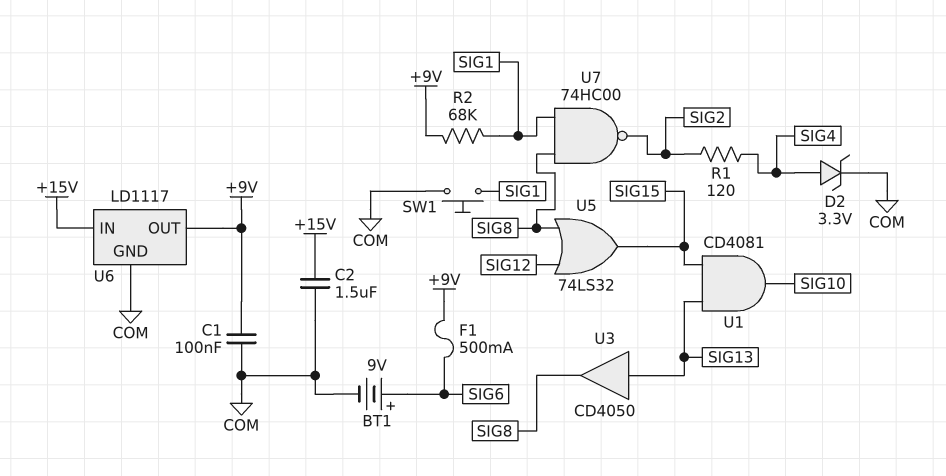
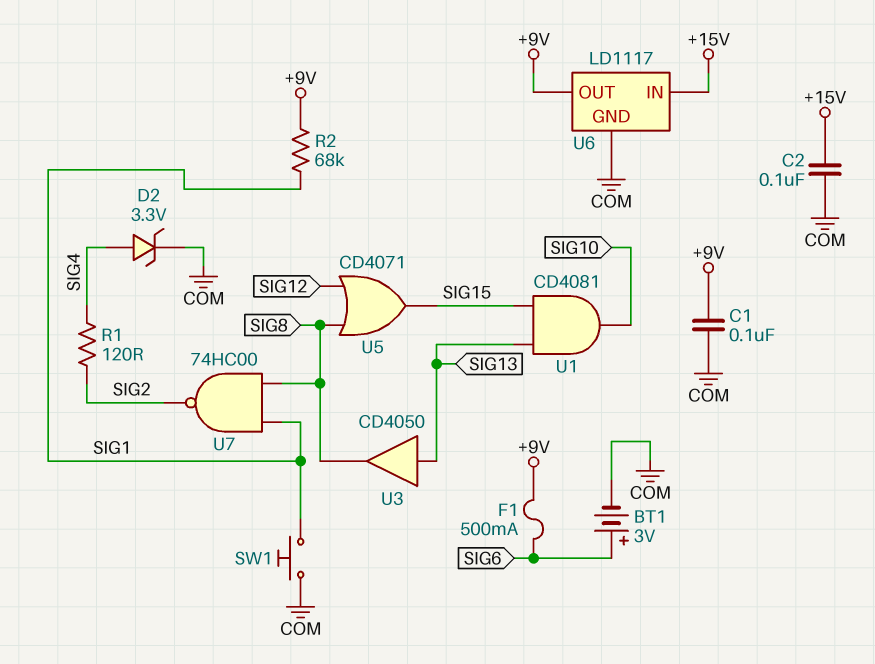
BT1: 9V (plus SIG6, minus COM) -> 3V (plus SIG6, minus COM)
C2: 1.5uF (+15V, COM) -> 100nF (+15V, COM)
U5: OR 74LS32 (in SIG8, in SIG12, out SIG15) -> OR CD4071 (in SIG8, in SIG12, out SIG15)

